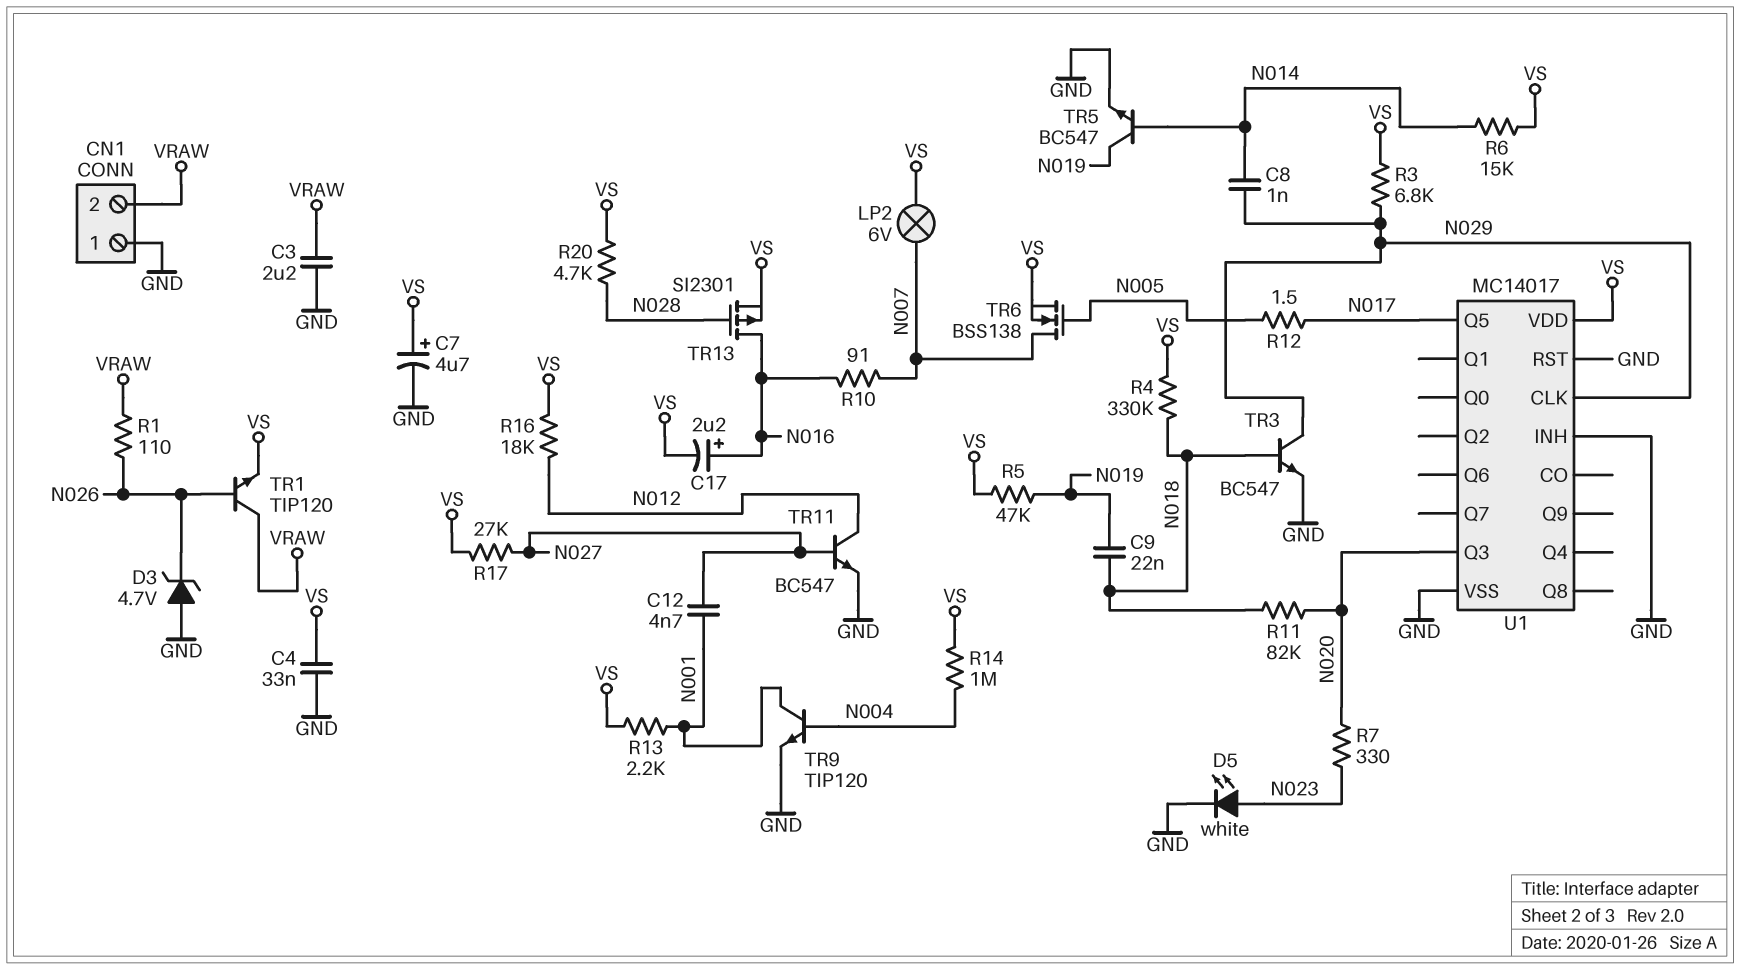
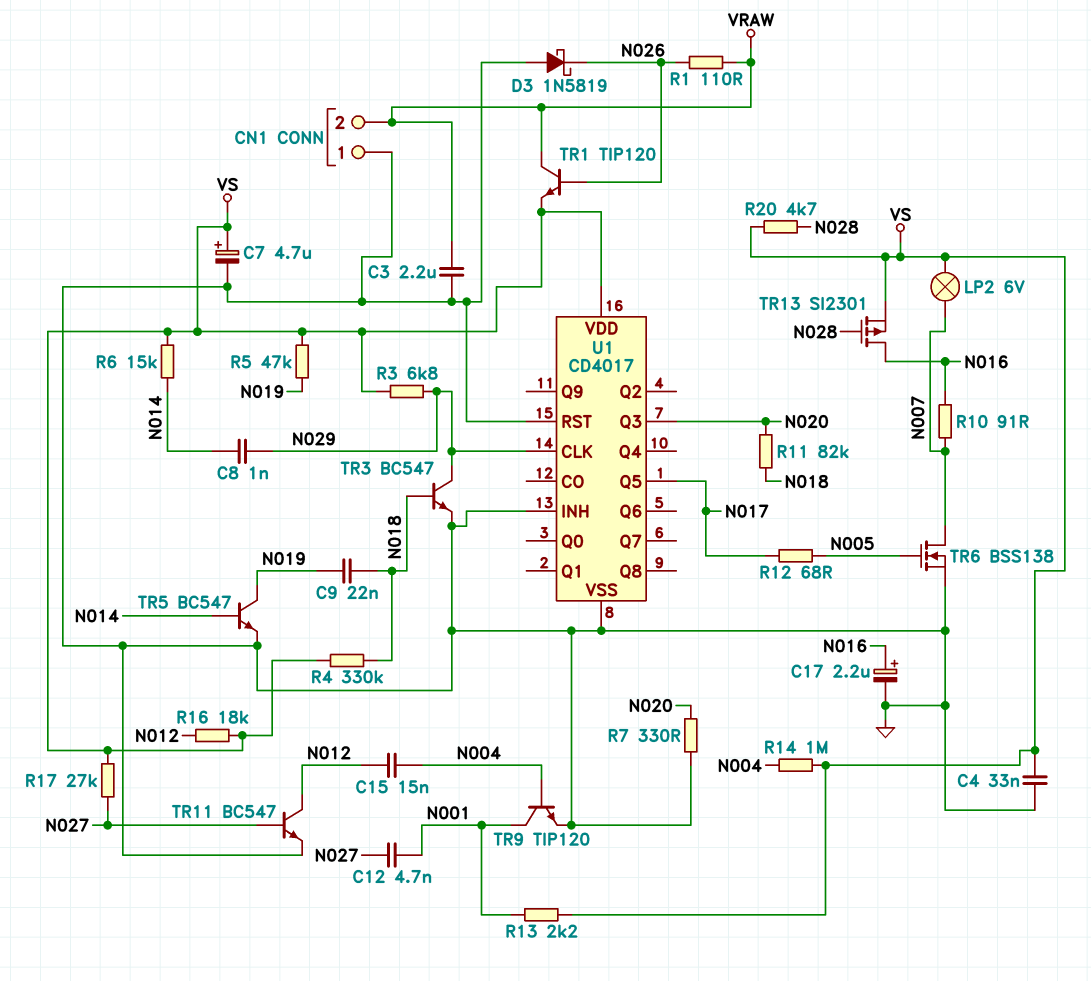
C15: none -> 15nF (N004, N012)
C17: 2.2uF (plus N016, minus VS) -> 2.2uF (plus N016, minus GND)
D3: zener 4.7V (A GND, K N026) -> schottky 1N5819 (A GND, K N026)
D5: LED white (A N023, K GND) -> none
R7: 330 (N020, N023) -> 330 (GND, N020)
R12: 1.5 (N005, N017) -> 68 (N005, N017)
TR6: NMOS BSS138 (G N005, D N007, S VS) -> NMOS BSS138 (G N005, D N007, S GND)
U1: MC14017 -> CD4017

